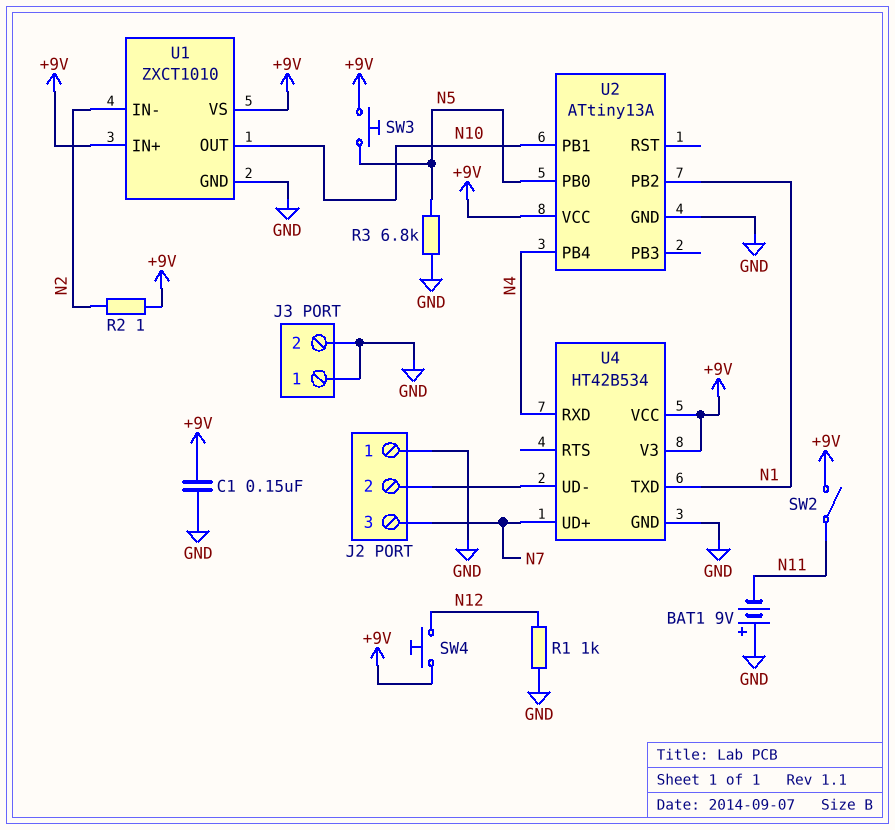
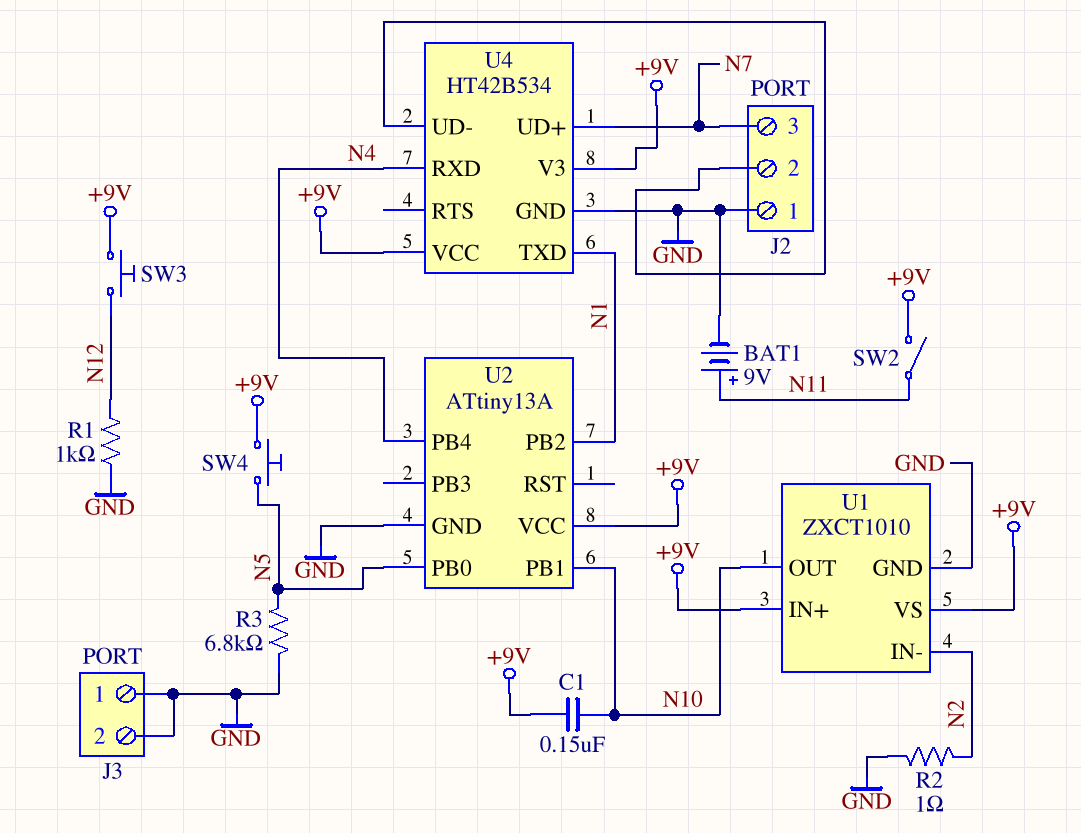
BAT1: 9V (plus GND, minus N11) -> 9V (plus N11, minus GND)
C1: 150nF (+9V, GND) -> 150nF (+9V, N10)
R2: 1 (+9V, N2) -> 1 (GND, N2)
SW3: button (+9V, N5) -> button (+9V, N12)
SW4: button (+9V, N12) -> button (+9V, N5)

